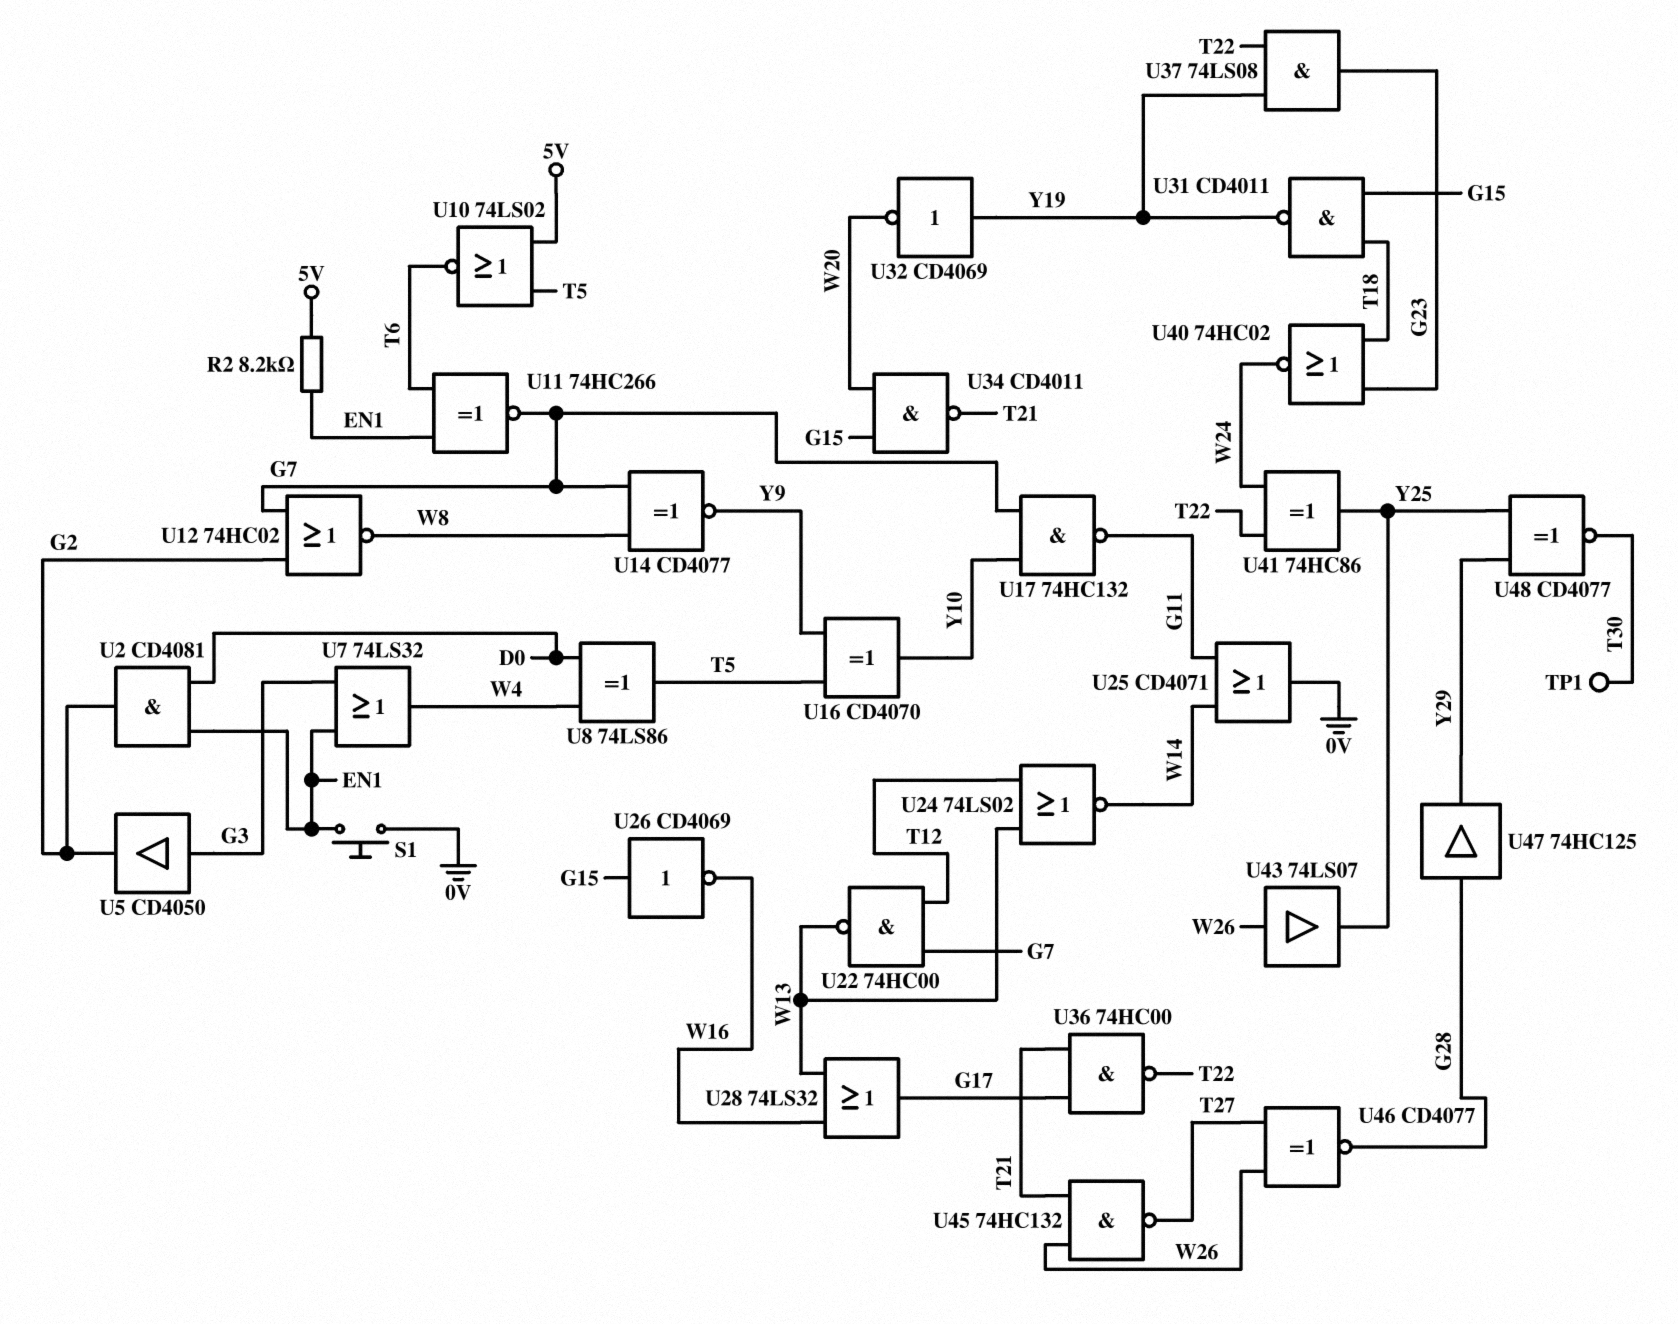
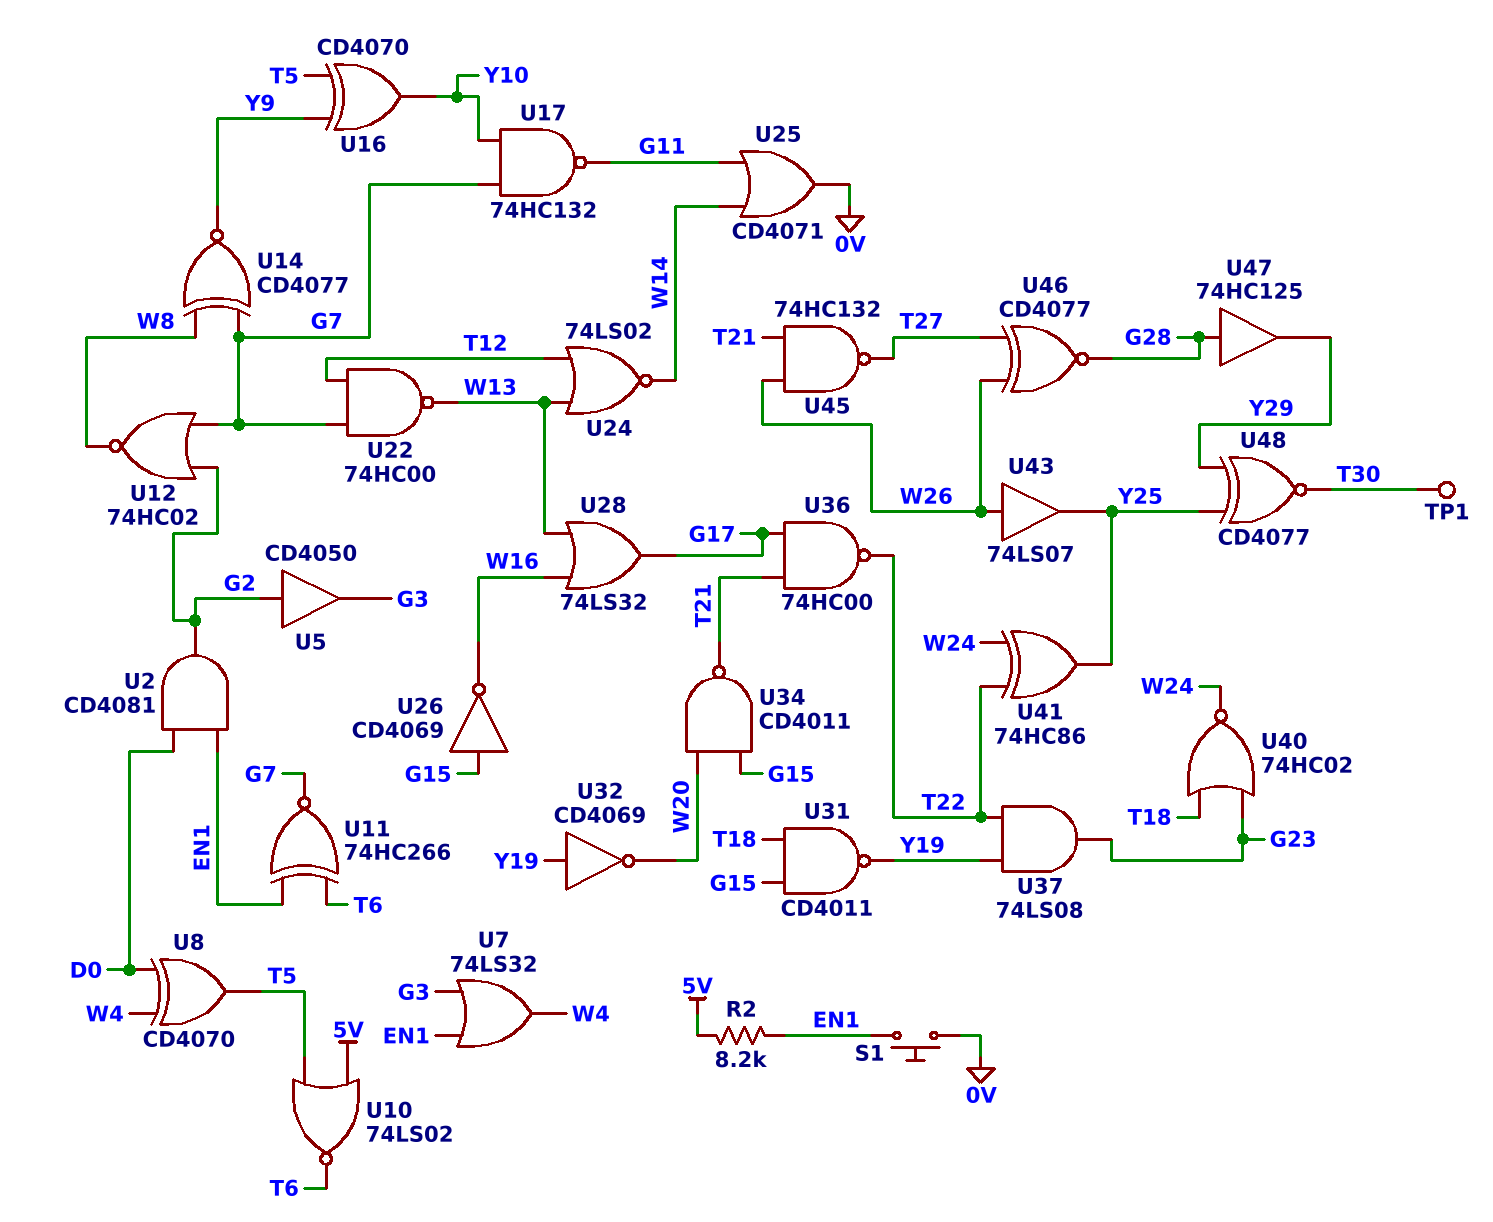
U5: buffer CD4050 (in G3, out G2) -> buffer CD4050 (in G2, out G3)
U8: XOR 74LS86 (in D0, in W4, out T5) -> XOR CD4070 (in D0, in W4, out T5)

